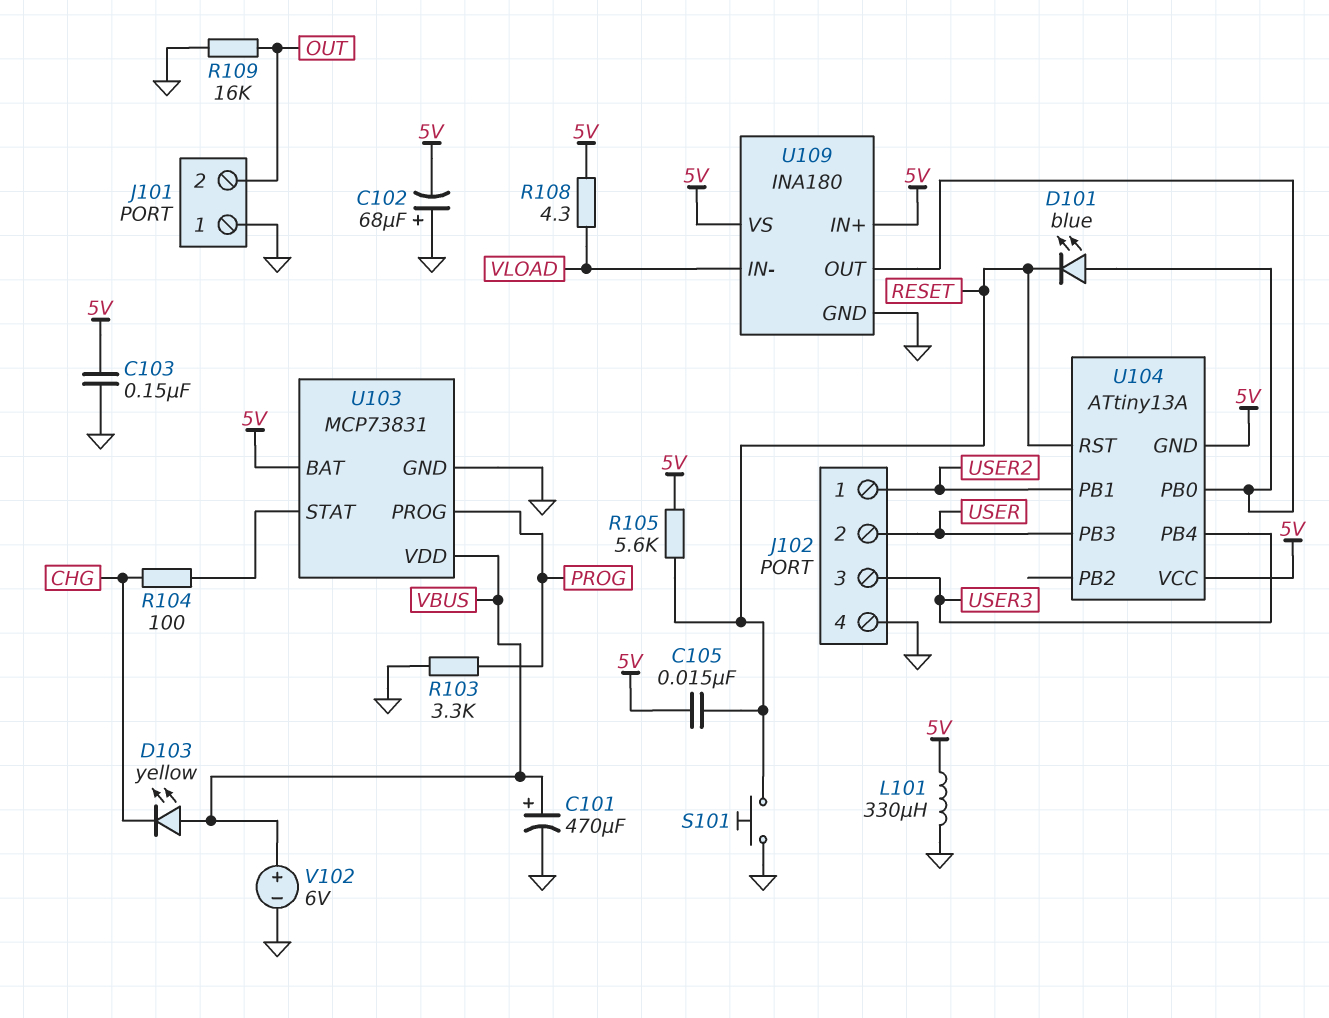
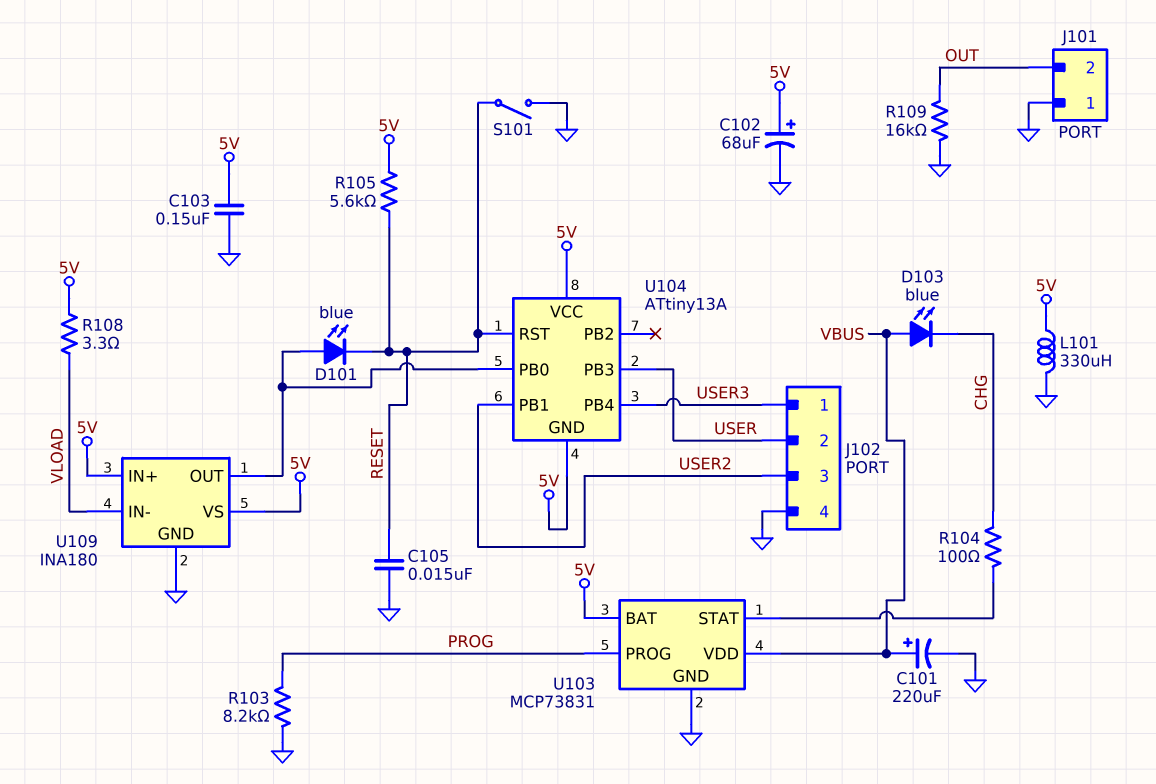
C101: 470uF (plus VBUS, minus GND) -> 220uF (plus VBUS, minus GND)
C102: 68uF (plus GND, minus 5V) -> 68uF (plus 5V, minus GND)
C105: 15nF (5V, RESET) -> 15nF (GND, RESET)
D103: LED yellow (A VBUS, K CHG) -> LED blue (A VBUS, K CHG)
J102 pin 1: USER2 -> USER3
J102 pin 3: USER3 -> USER2
R103: 3.3k (GND, PROG) -> 8.2k (GND, PROG)
R108: 4.3 (5V, VLOAD) -> 3.3 (5V, VLOAD)
S101: button (GND, RESET) -> switch (GND, RESET)
V102: 6V (plus VBUS, minus GND) -> none

